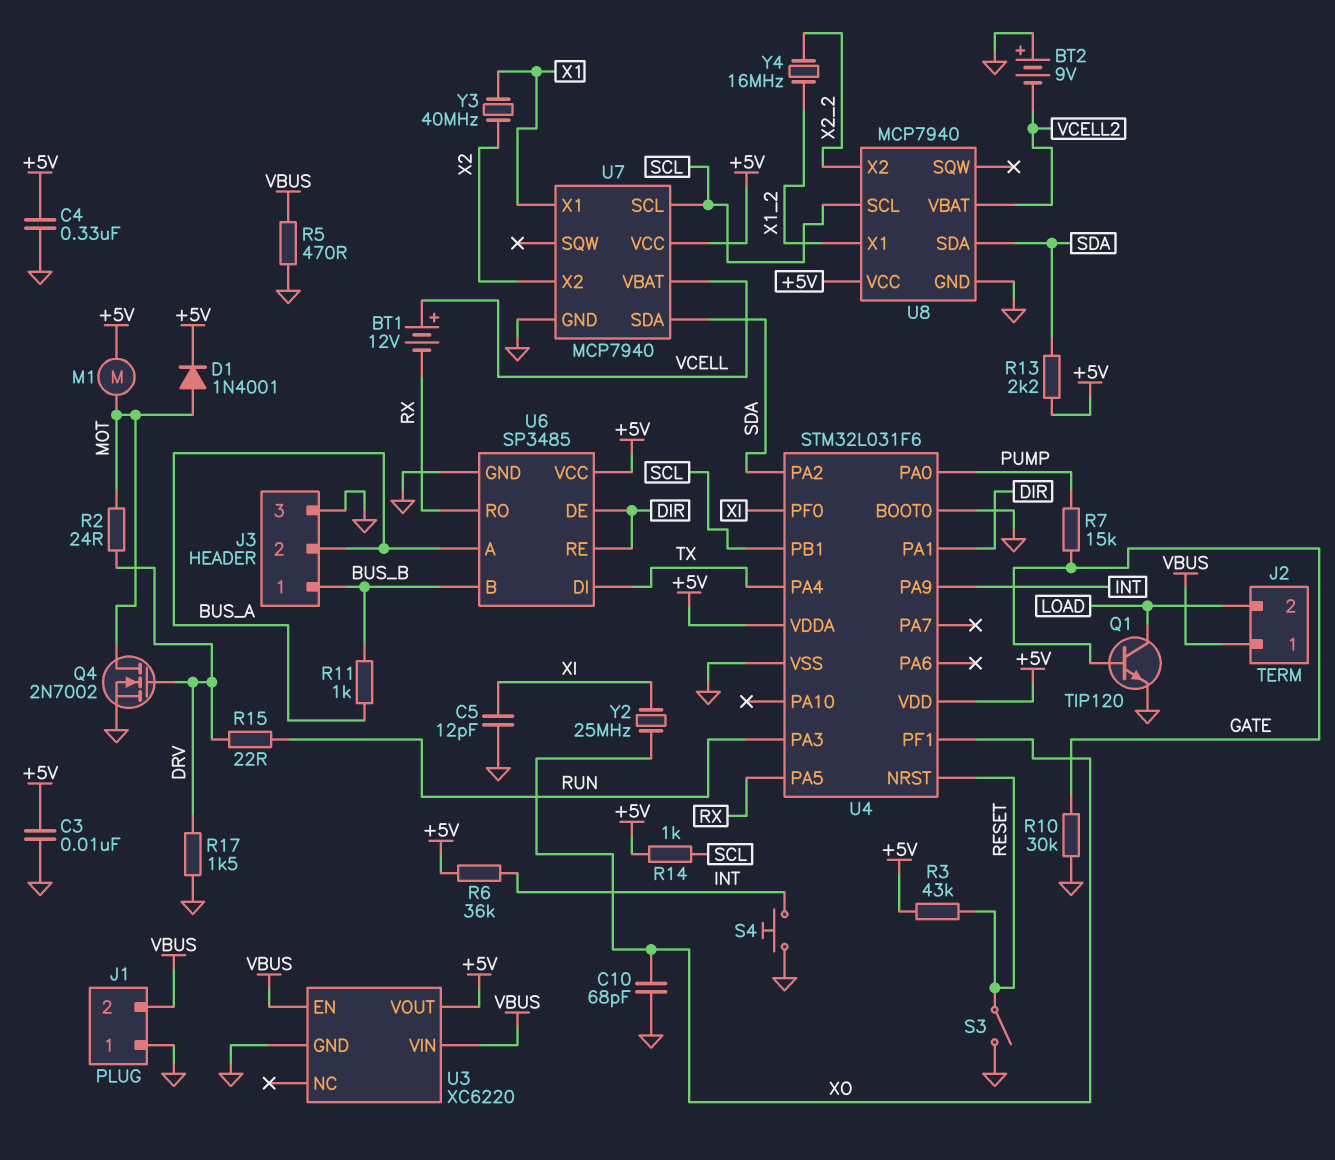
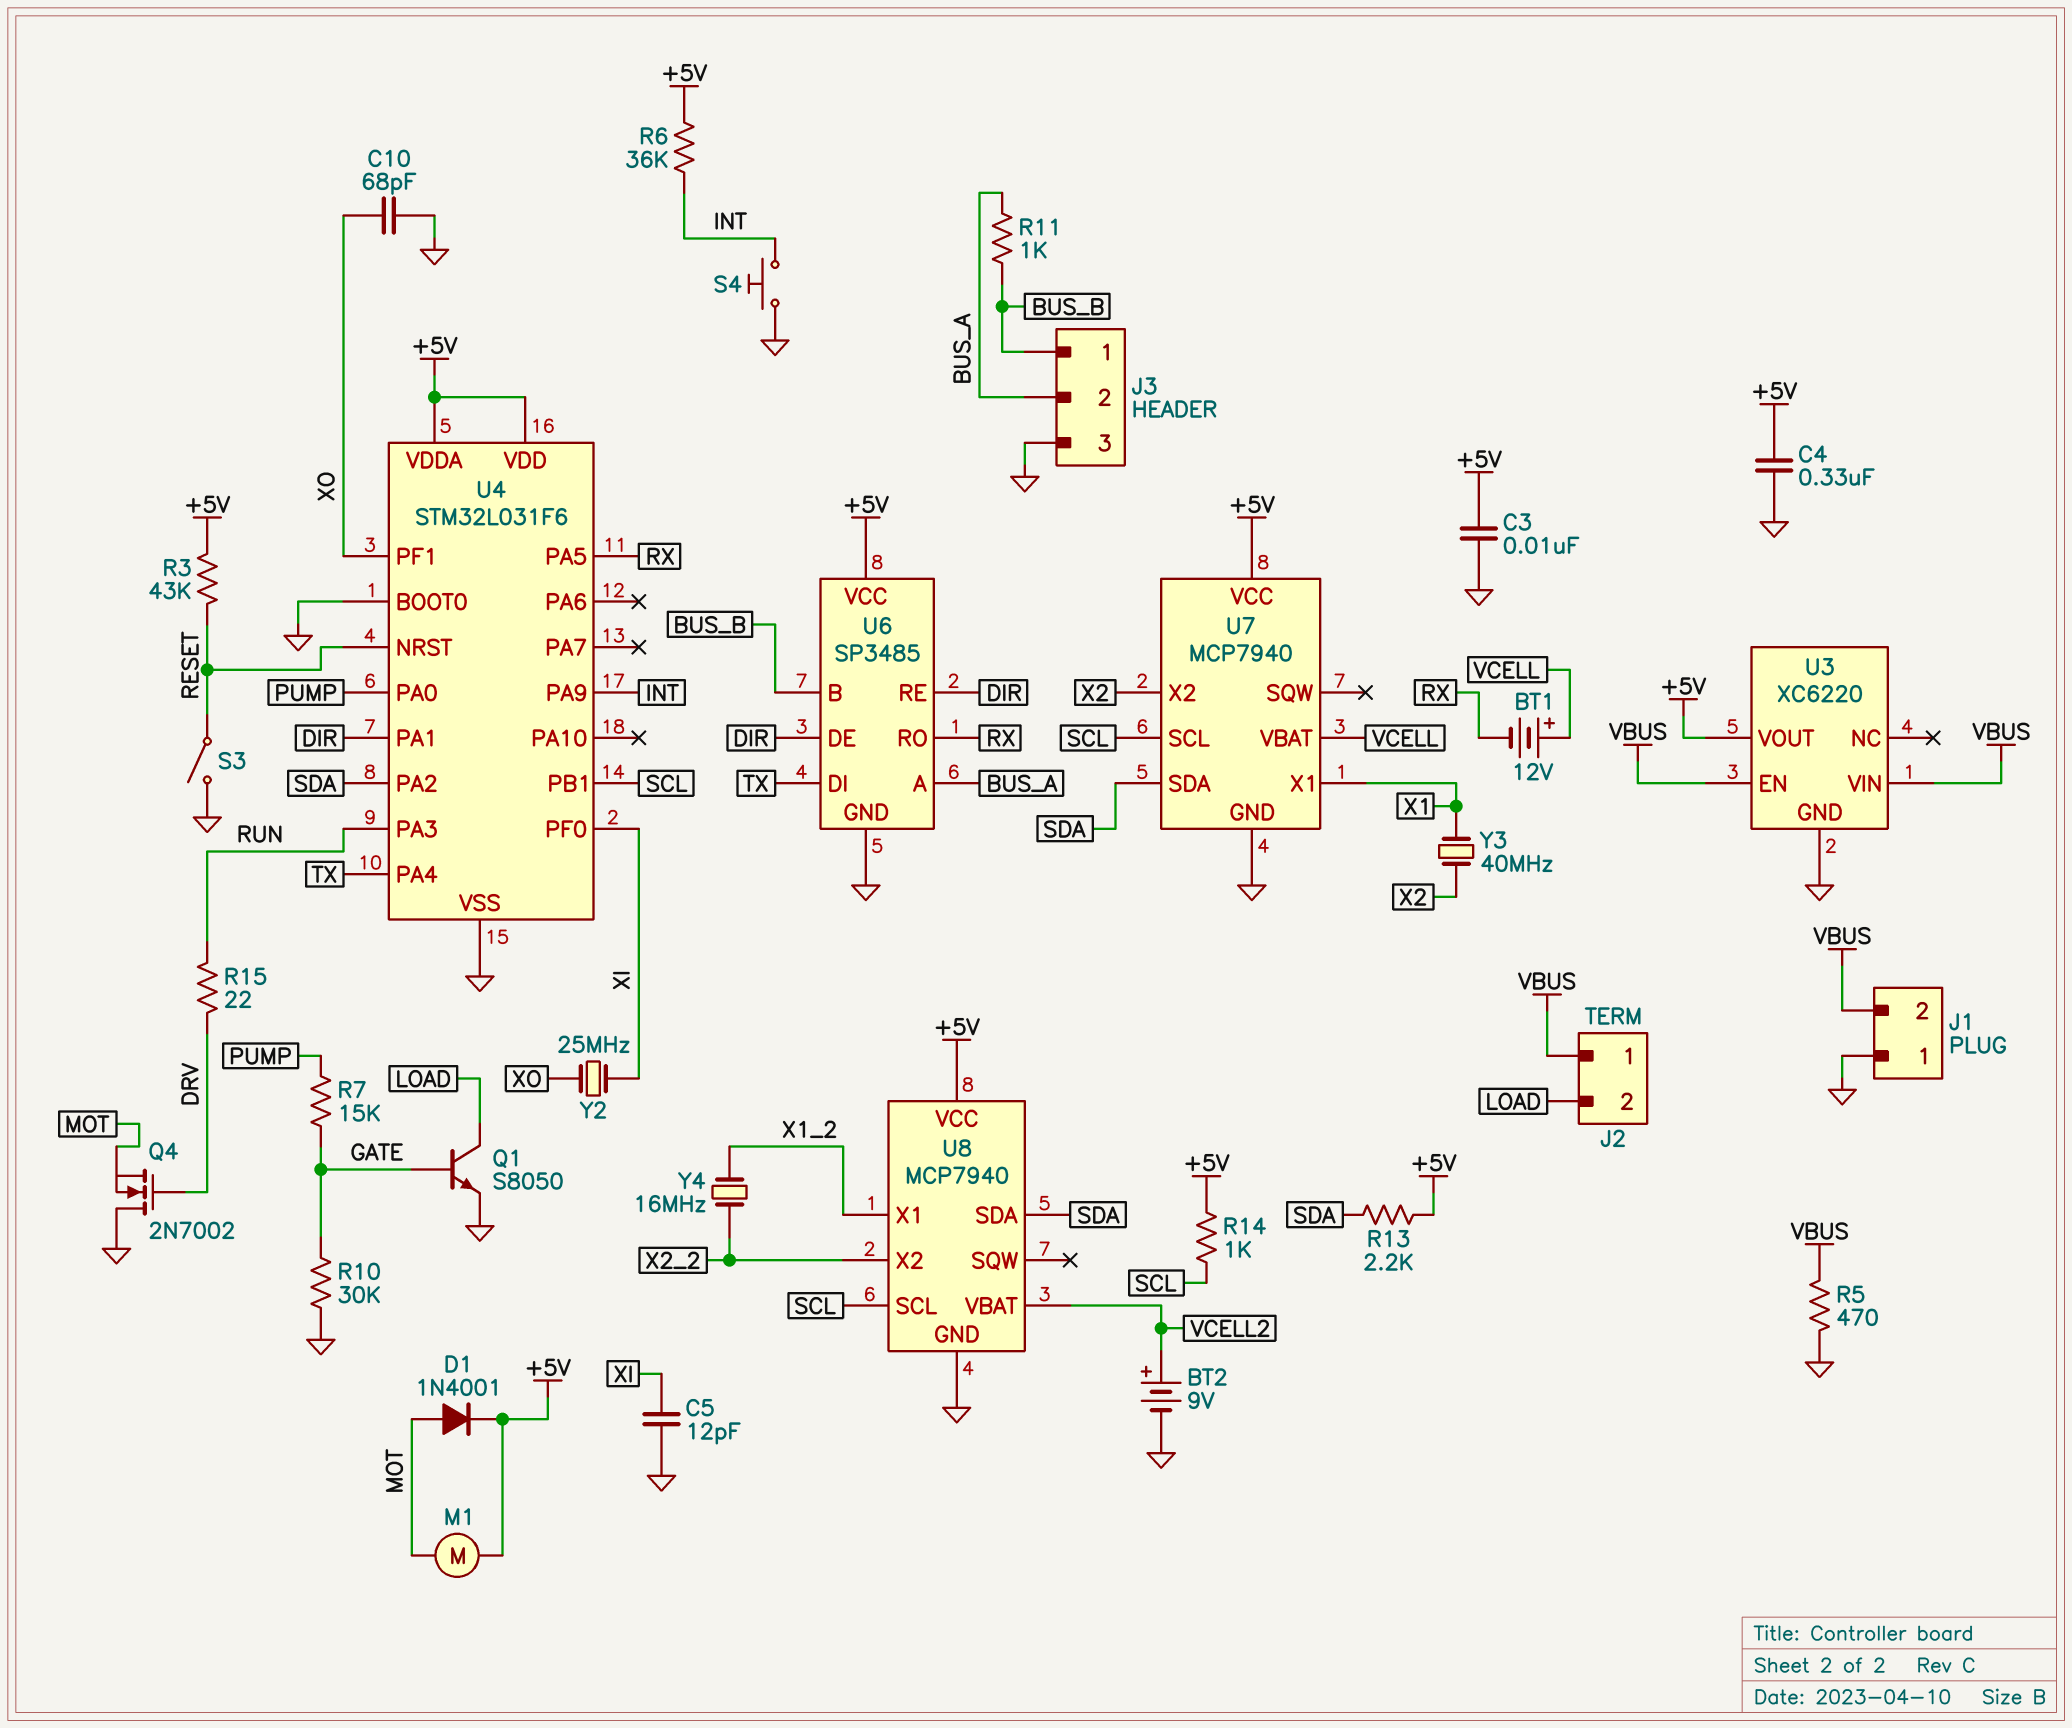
BT2: 9V (plus GND, minus VCELL2) -> 9V (plus VCELL2, minus GND)
Q1: NPN TIP120 (B GATE, C LOAD, E GND) -> NPN S8050 (B GATE, C LOAD, E GND)
Q4: NMOS 2N7002 (G DRV, D MOT, S GND) -> NMOS 2N7002 (G DRV, D GND, S MOT)
R2: 24 (DRV, MOT) -> none
R17: 1.5k (DRV, GND) -> none

